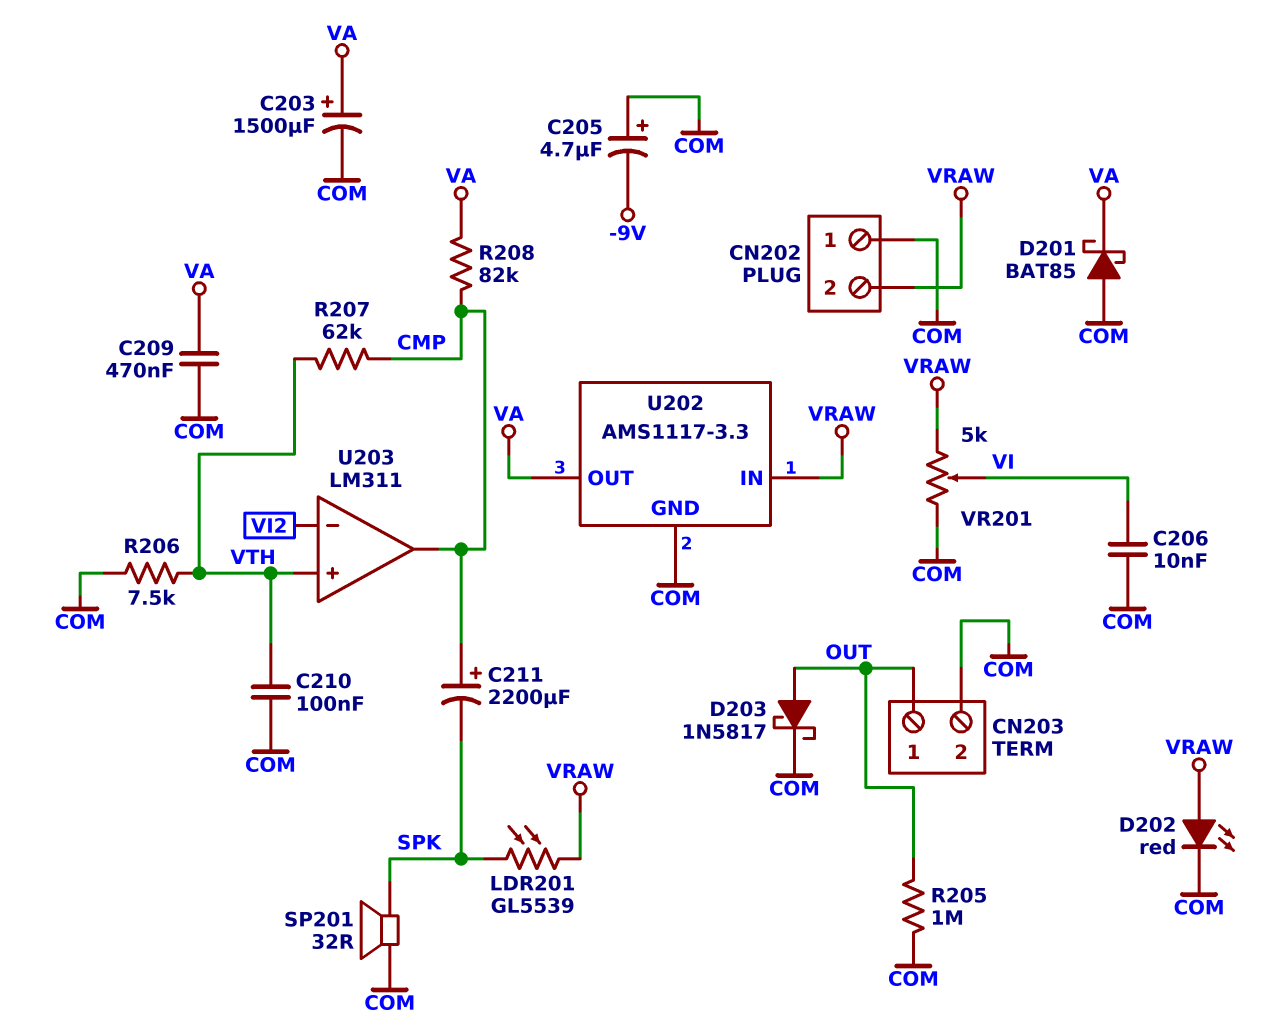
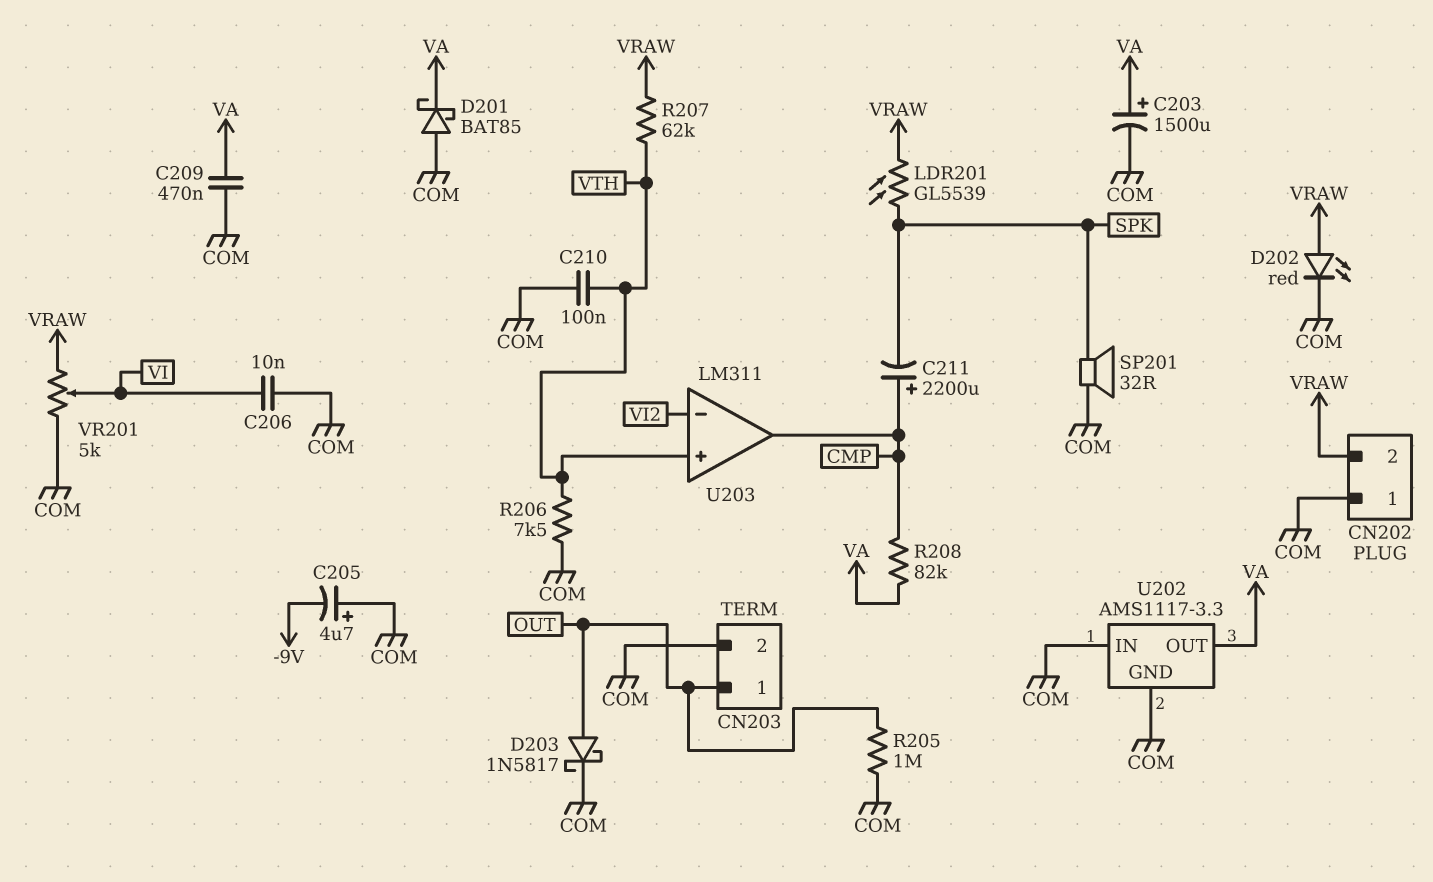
R207: 62k (CMP, VTH) -> 62k (VRAW, VTH)
U202 pin IN: VRAW -> COM

